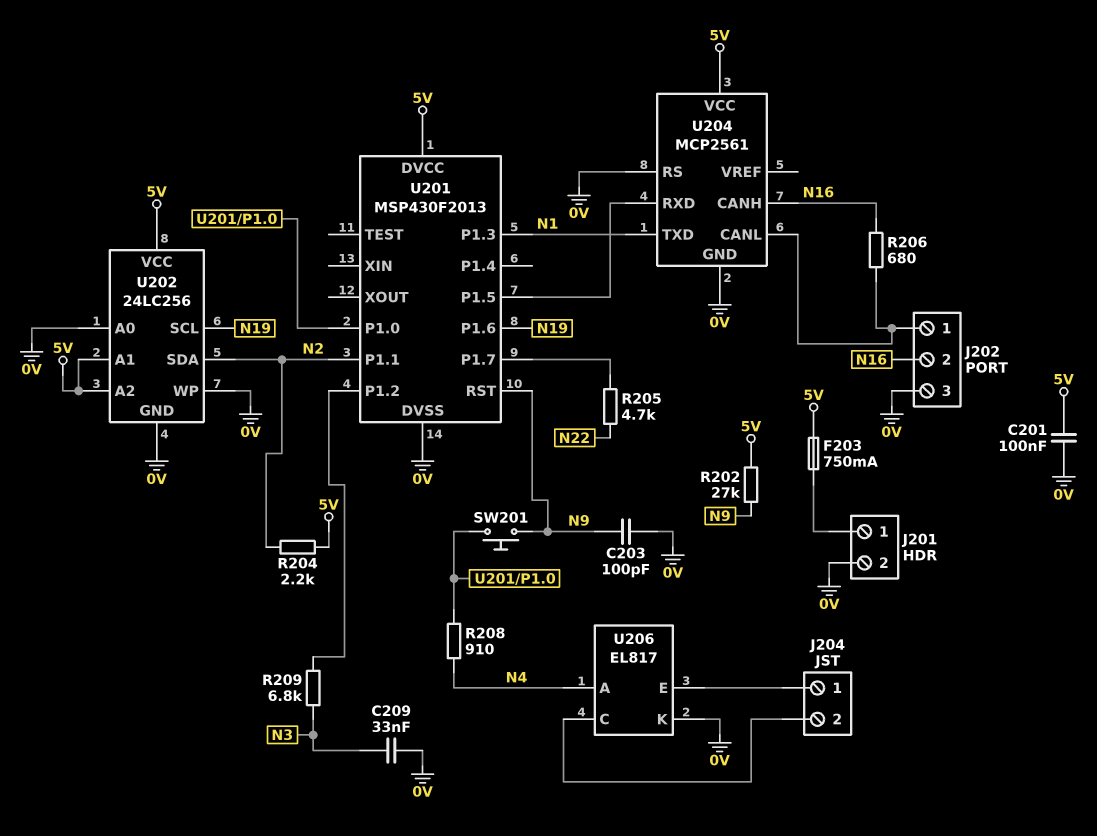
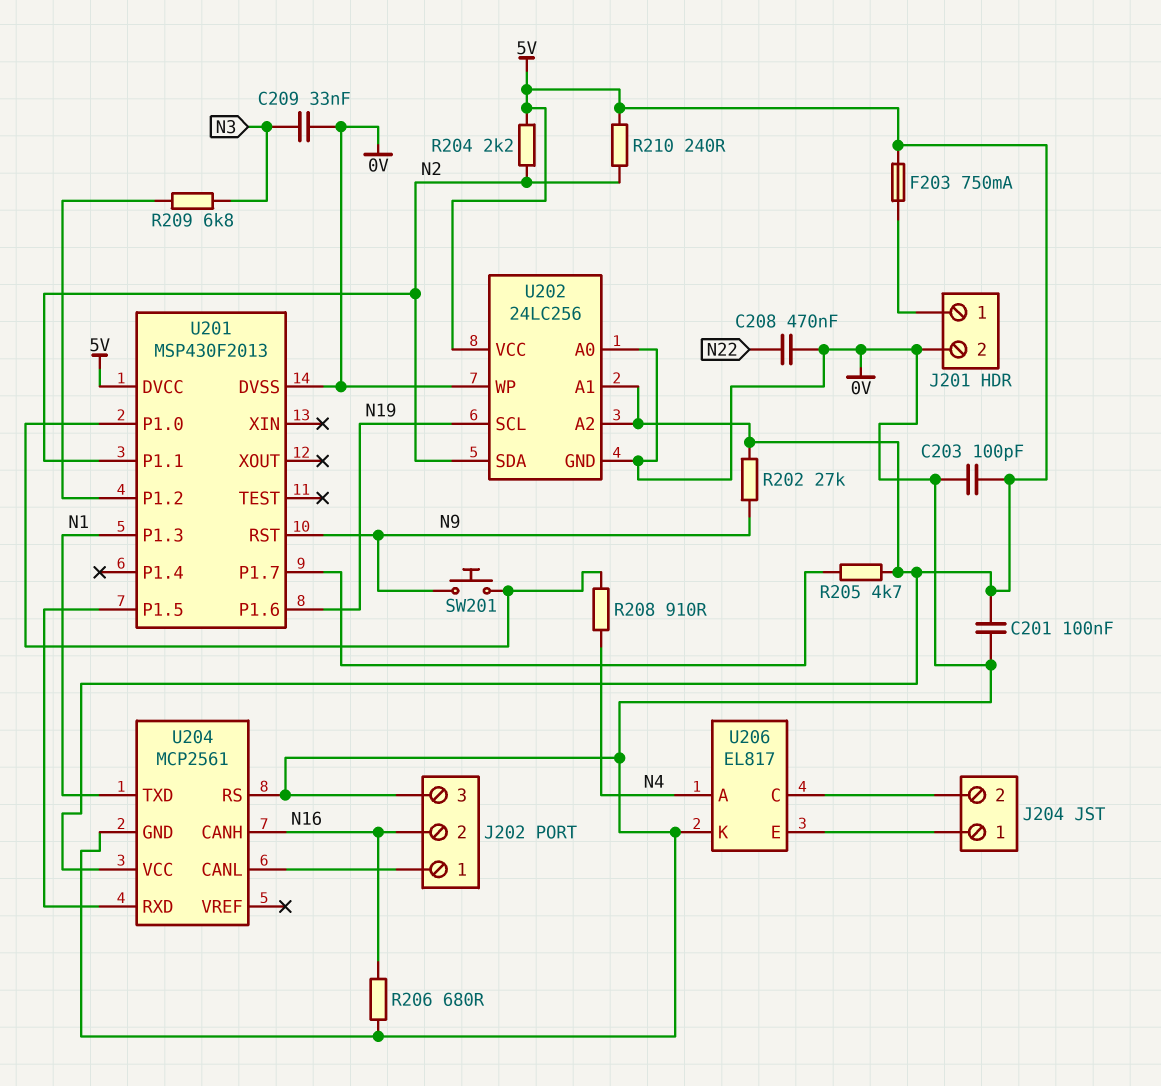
C203: 100pF (0V, N9) -> 100pF (0V, 5V)
C208: none -> 470nF (0V, N22)
R205: 4.7k (N22, U201/P1.7) -> 4.7k (5V, U201/P1.7)
R206: 680 (J202/1, N16) -> 680 (0V, N16)
R210: none -> 240 (5V, N2)

